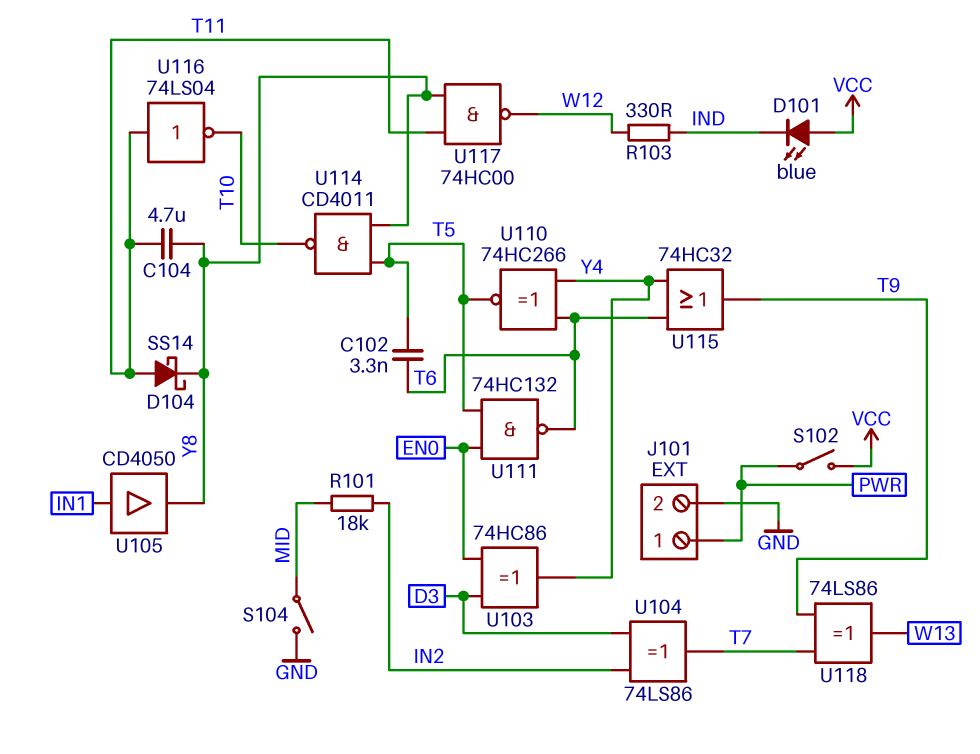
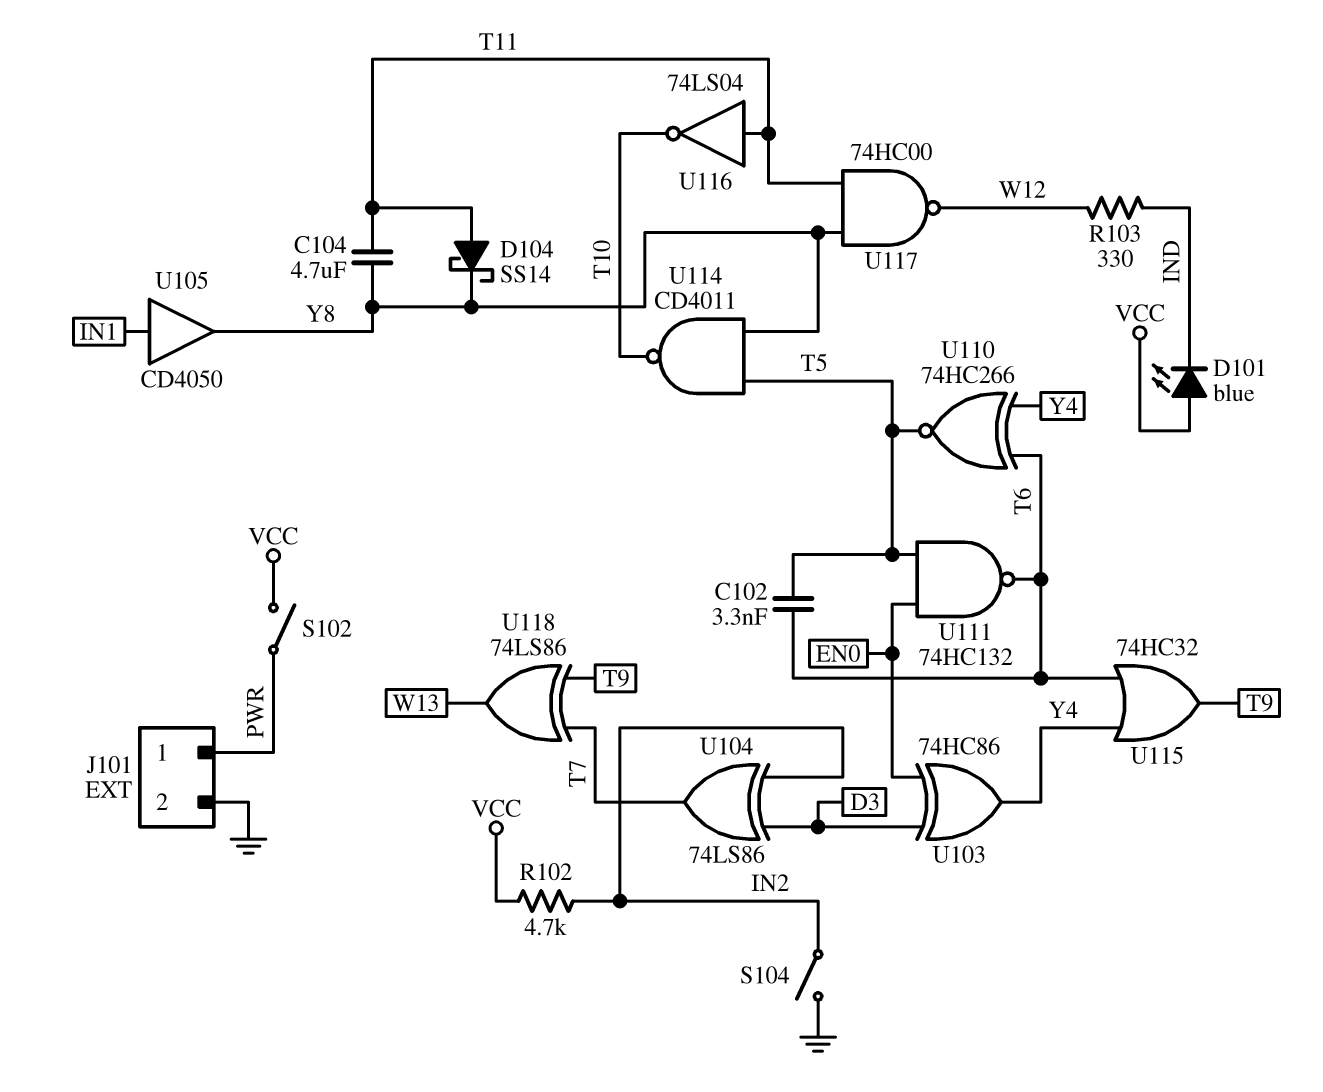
R101: 18k (IN2, MID) -> none
R102: none -> 4.7k (IN2, VCC)
S104: switch (GND, MID) -> switch (GND, IN2)

